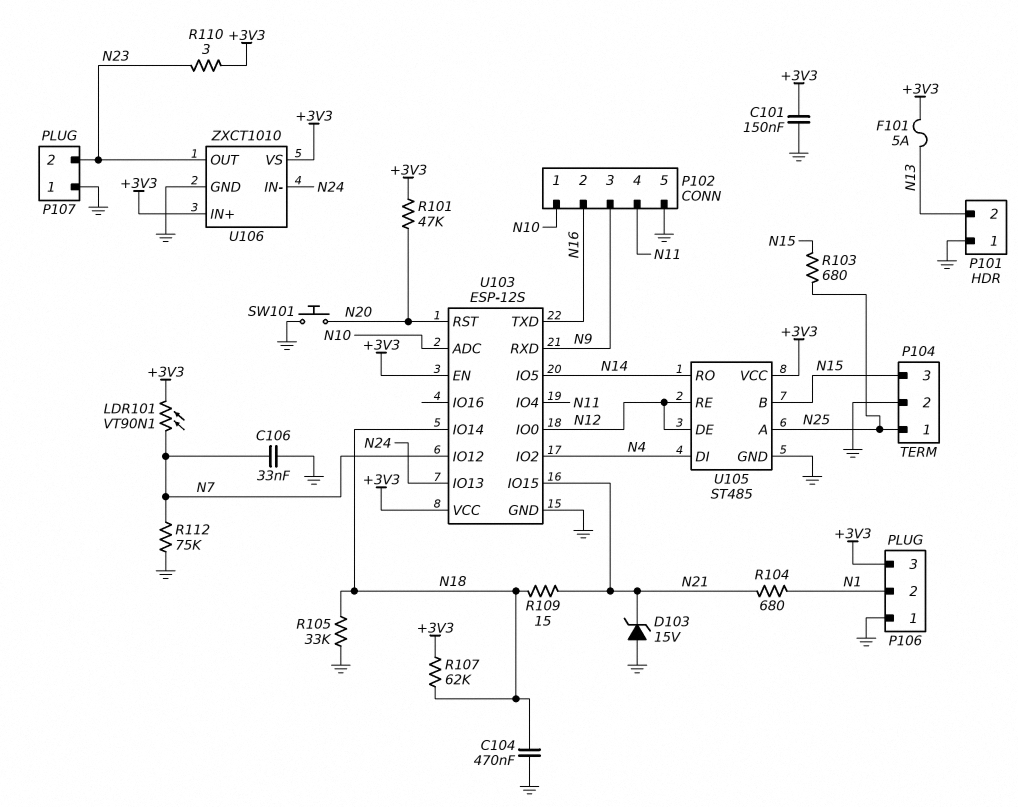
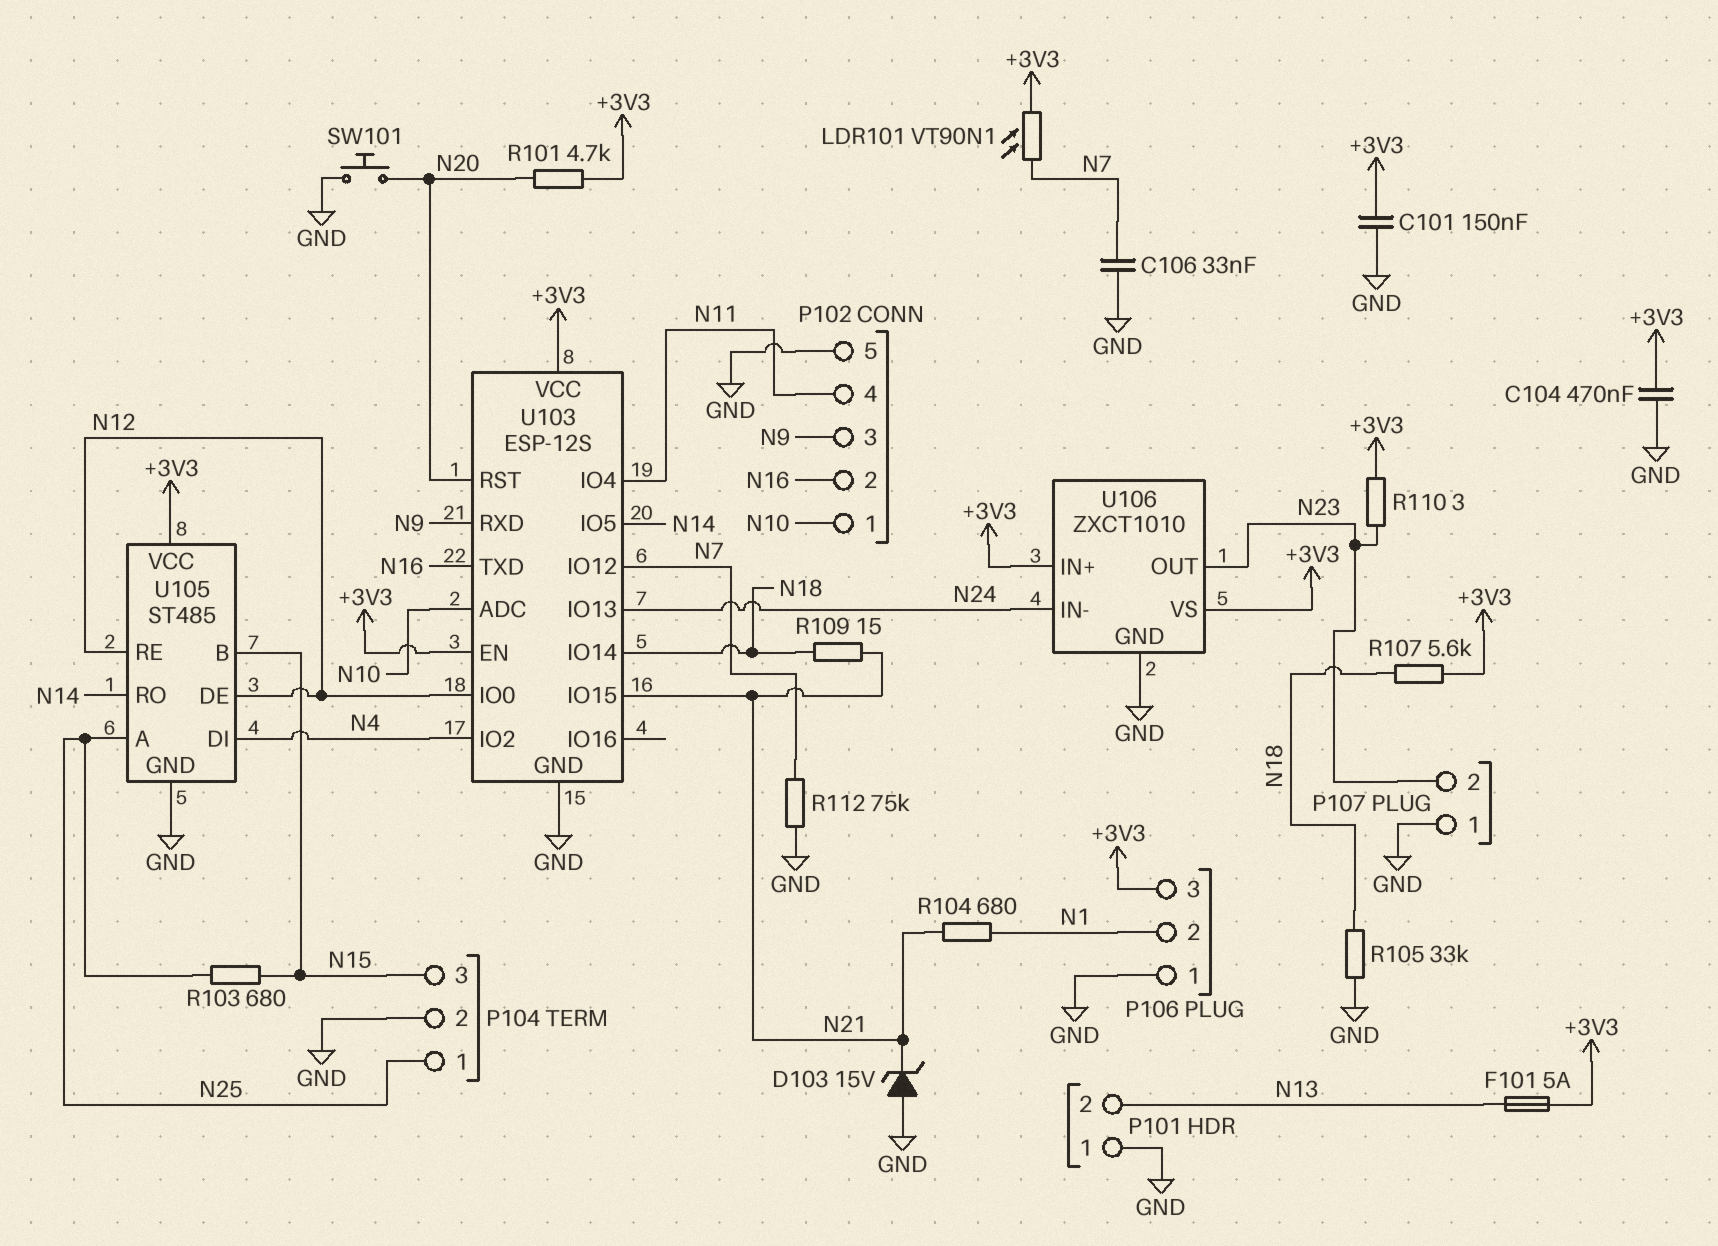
C104: 470nF (GND, N18) -> 470nF (+3V3, GND)
R101: 47k (+3V3, N20) -> 4.7k (+3V3, N20)
R107: 62k (+3V3, N18) -> 5.6k (+3V3, N18)

